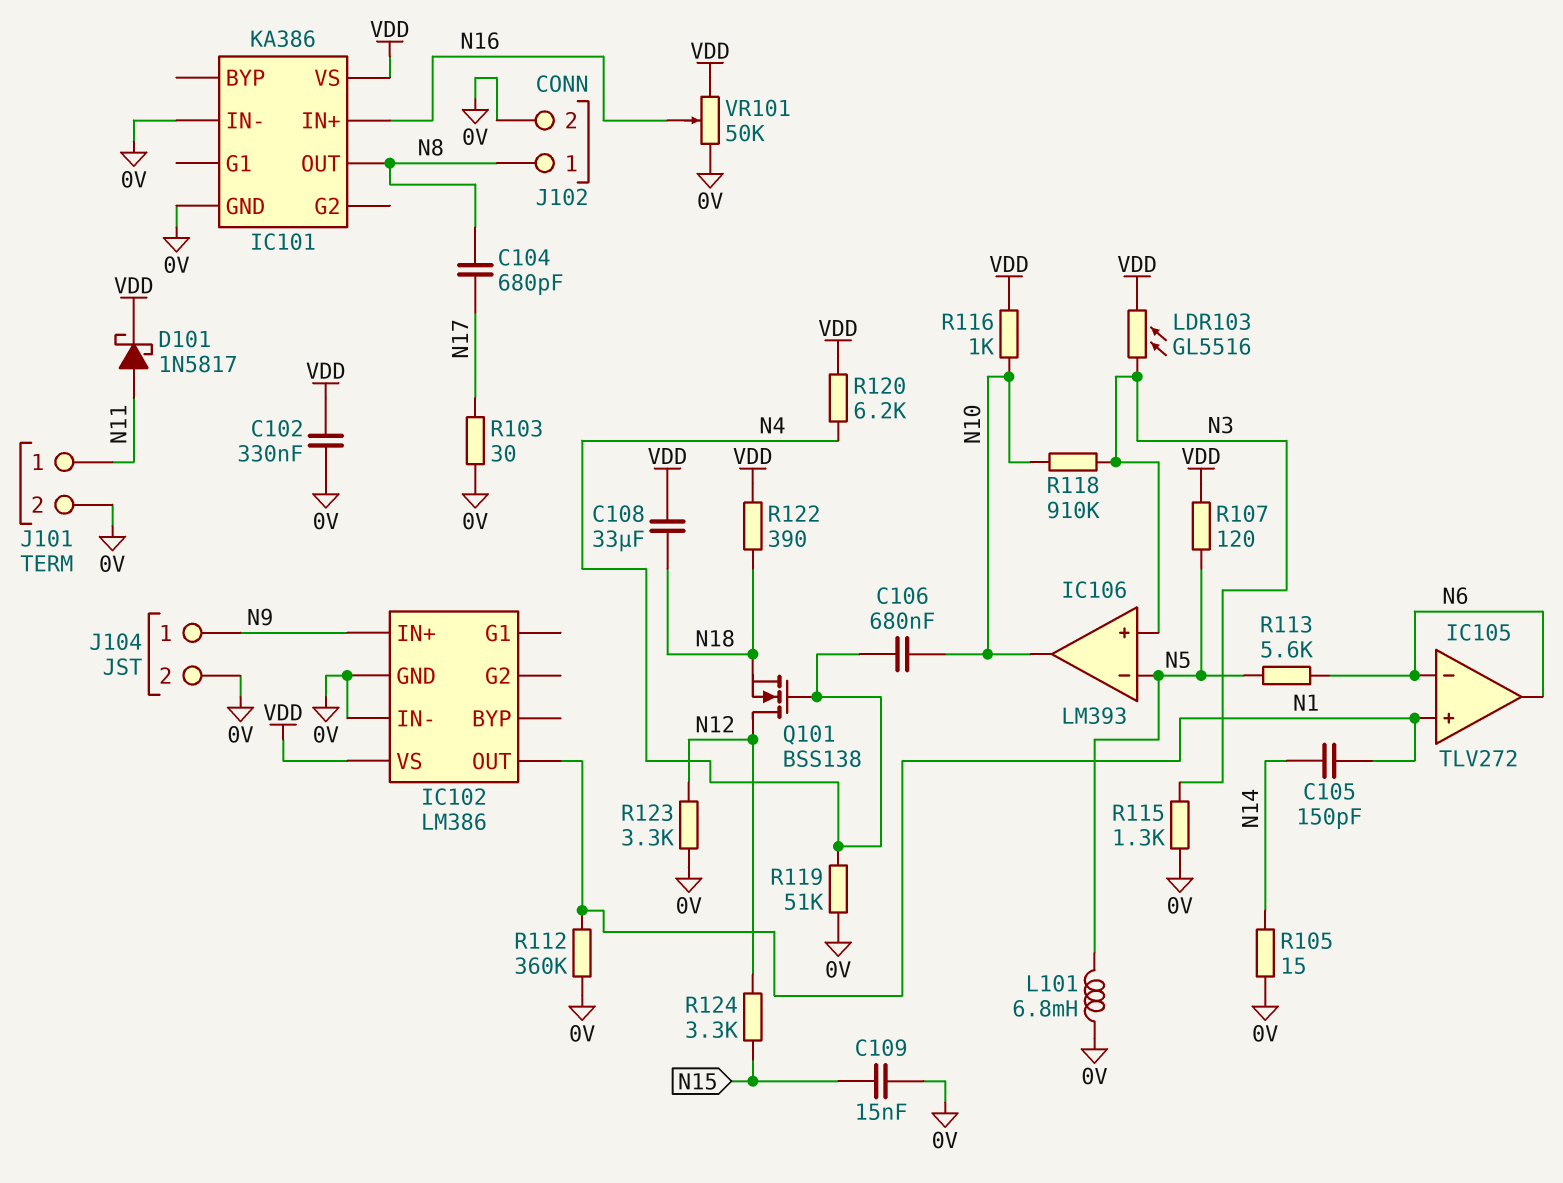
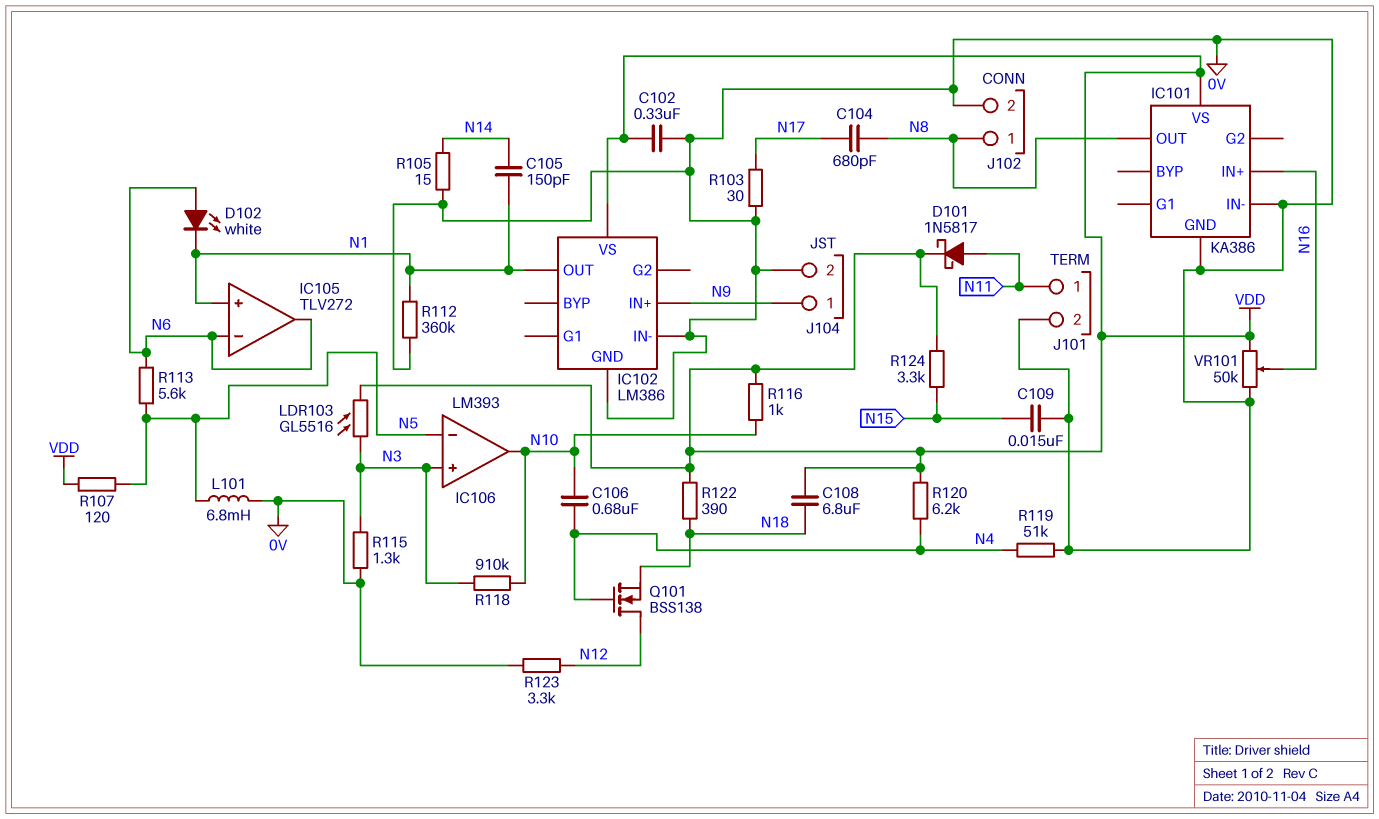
C108: 33uF (N18, VDD) -> 6.8uF (N18, VDD)
D102: none -> LED white (A N6, K N1)
R124: 3.3k (N12, N15) -> 3.3k (N15, VDD)

